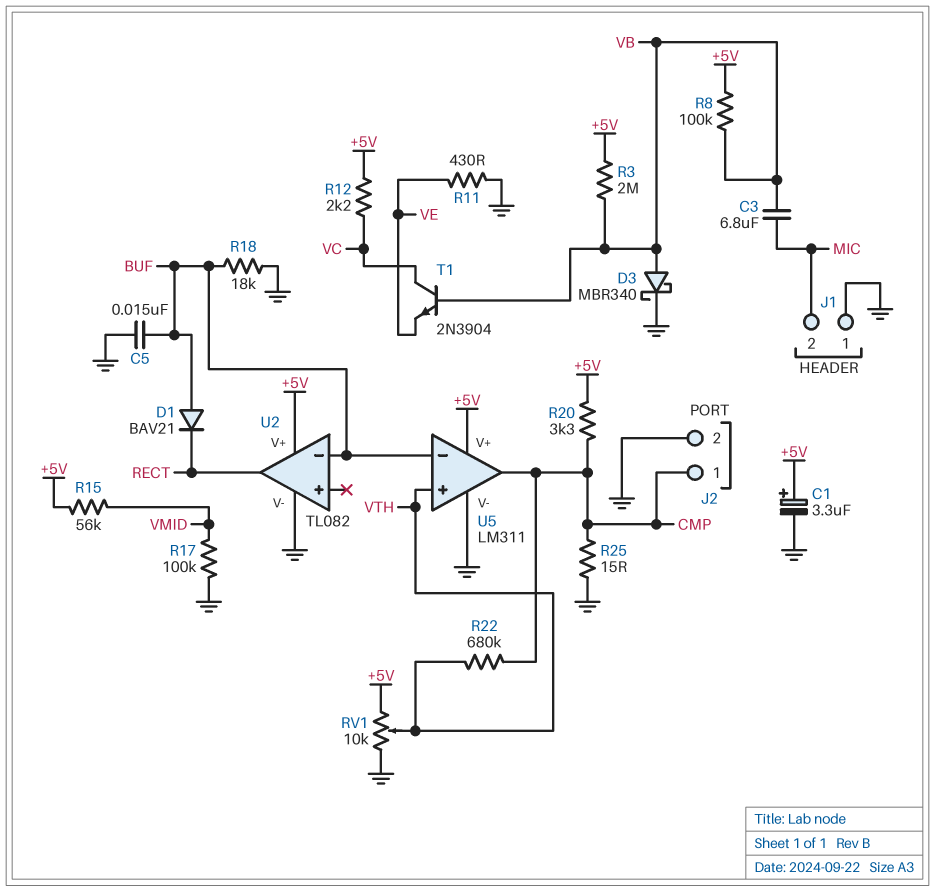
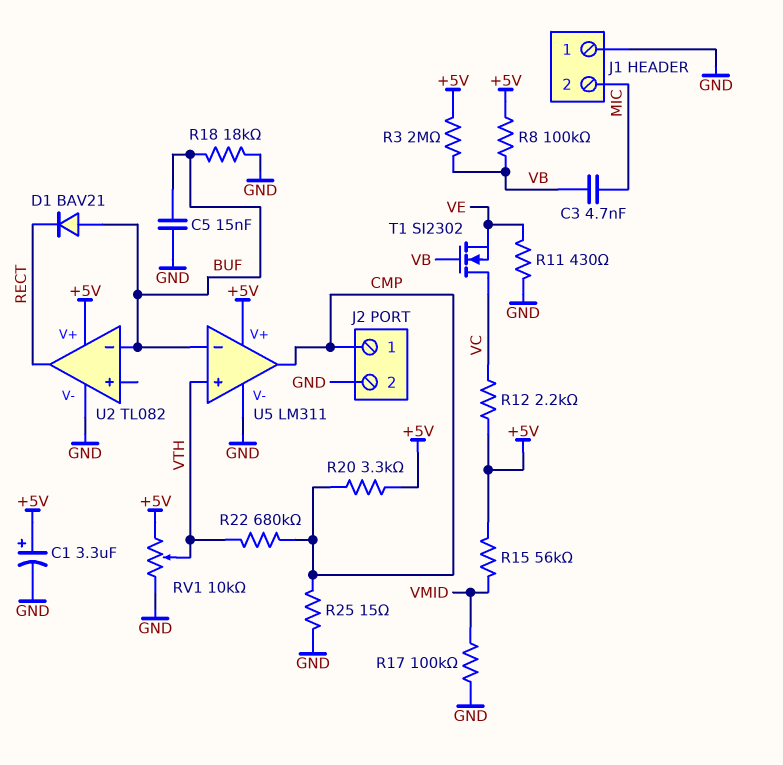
C3: 6.8uF (MIC, VB) -> 4.7nF (MIC, VB)
D3: schottky MBR340 (A VB, K GND) -> none
T1: NPN 2N3904 (B VB, C VC, E VE) -> NMOS SI2302 (G VB, D VC, S VE)

